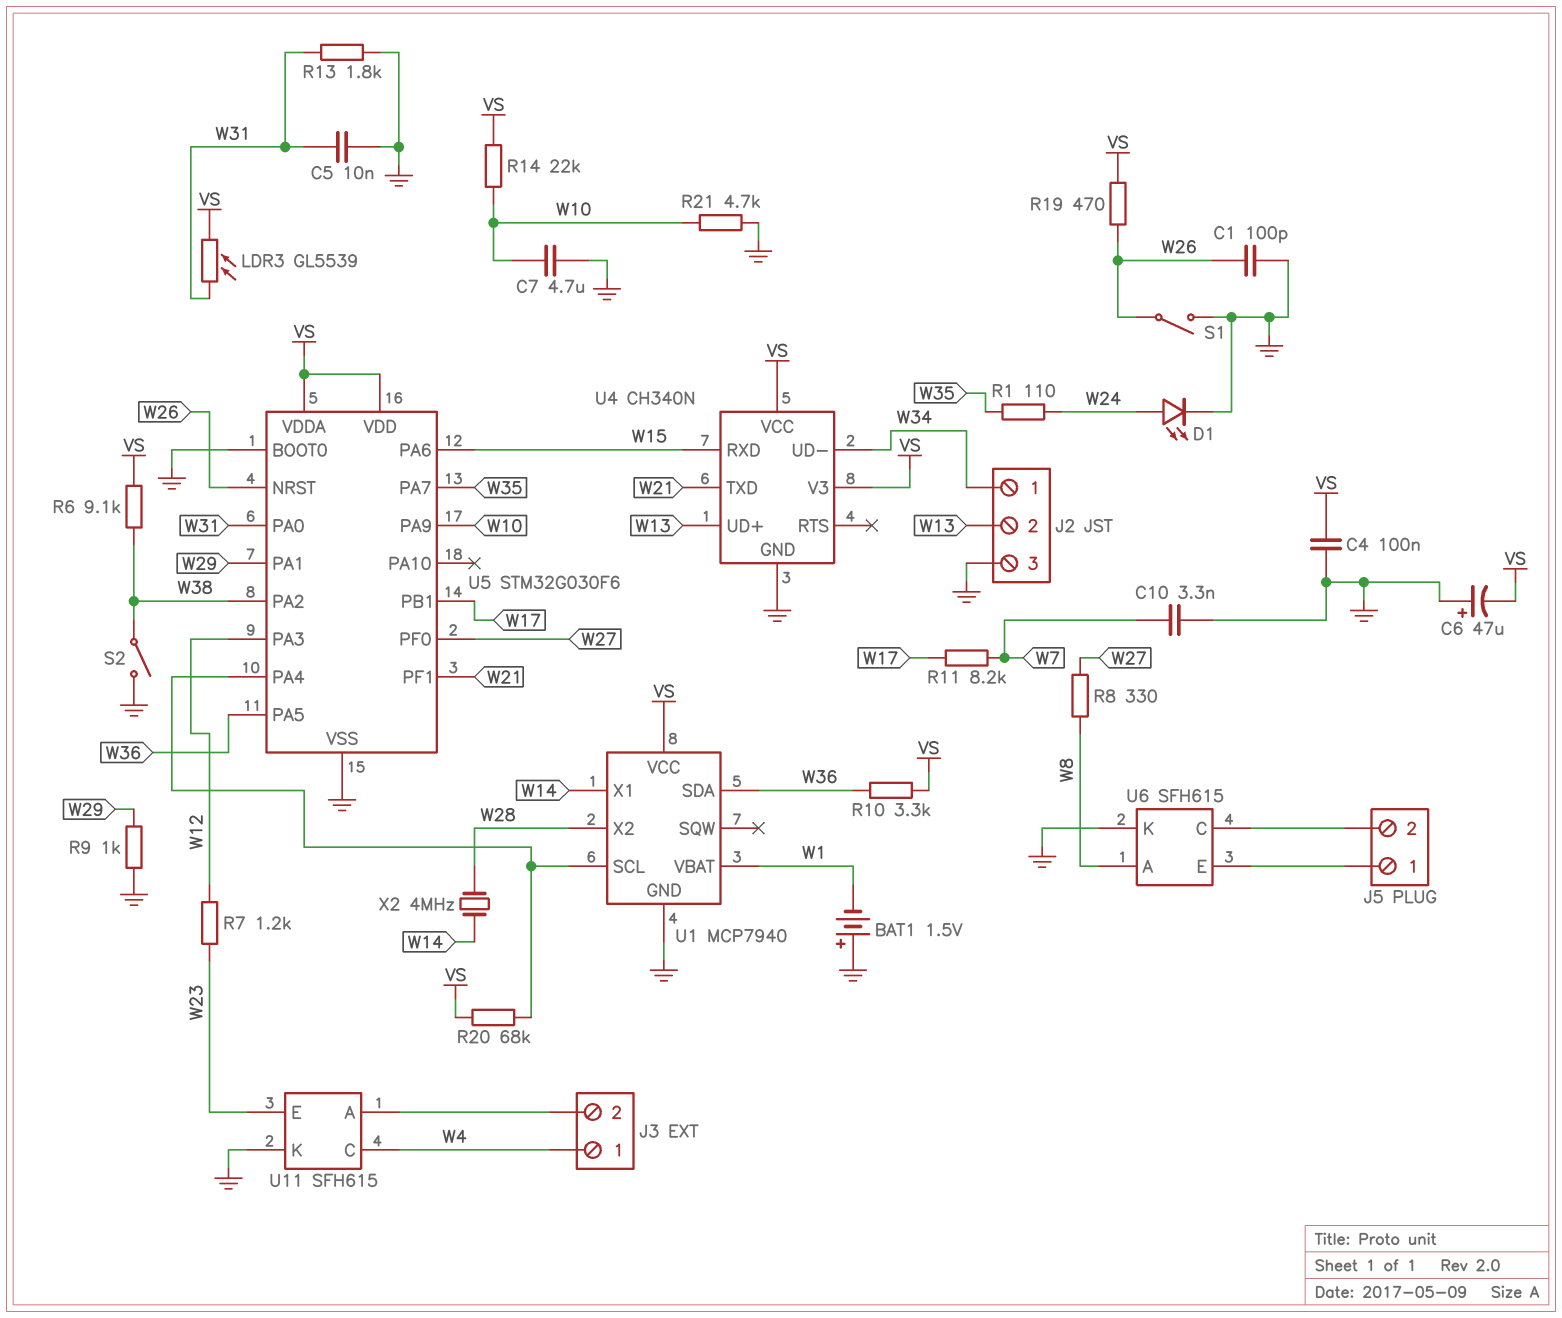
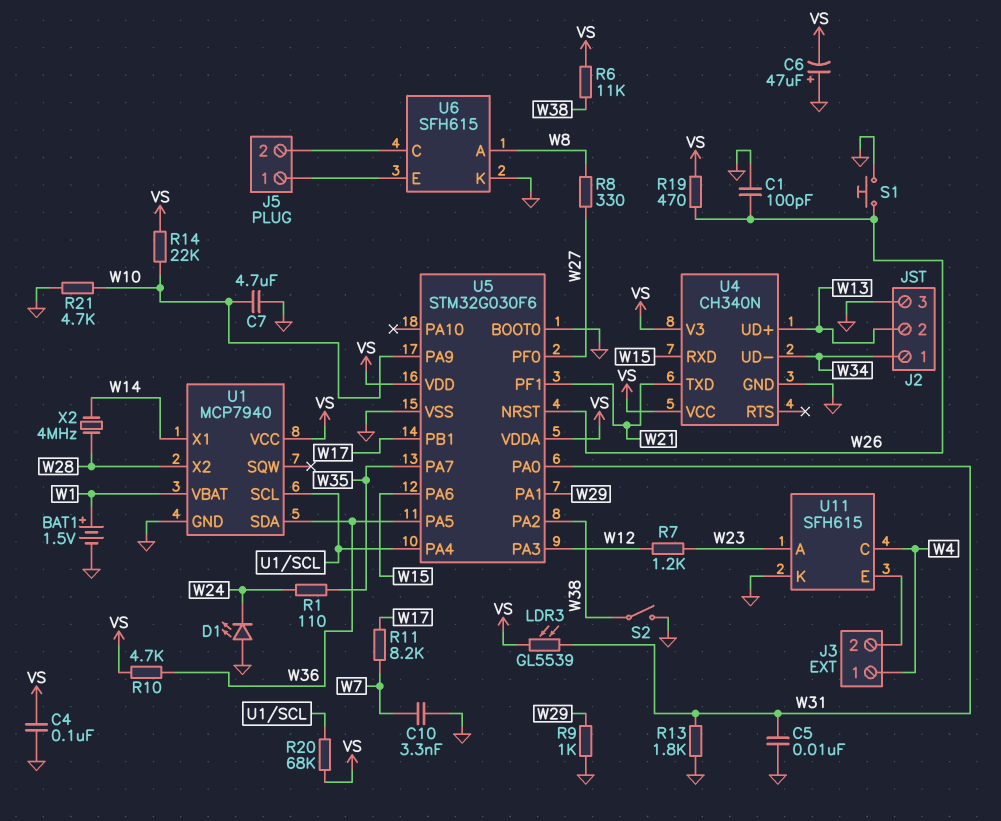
BAT1: 1.5V (plus GND, minus W1) -> 1.5V (plus W1, minus GND)
D1: LED (A W24, K GND) -> LED (A GND, K W24)
R6: 9.1k (VS, W38) -> 11k (VS, W38)
R10: 3.3k (VS, W36) -> 4.7k (VS, W36)
S1: switch (GND, W26) -> button (GND, W26)
U11 pin A: J3/2 -> W23
U11 pin E: W23 -> J3/2

